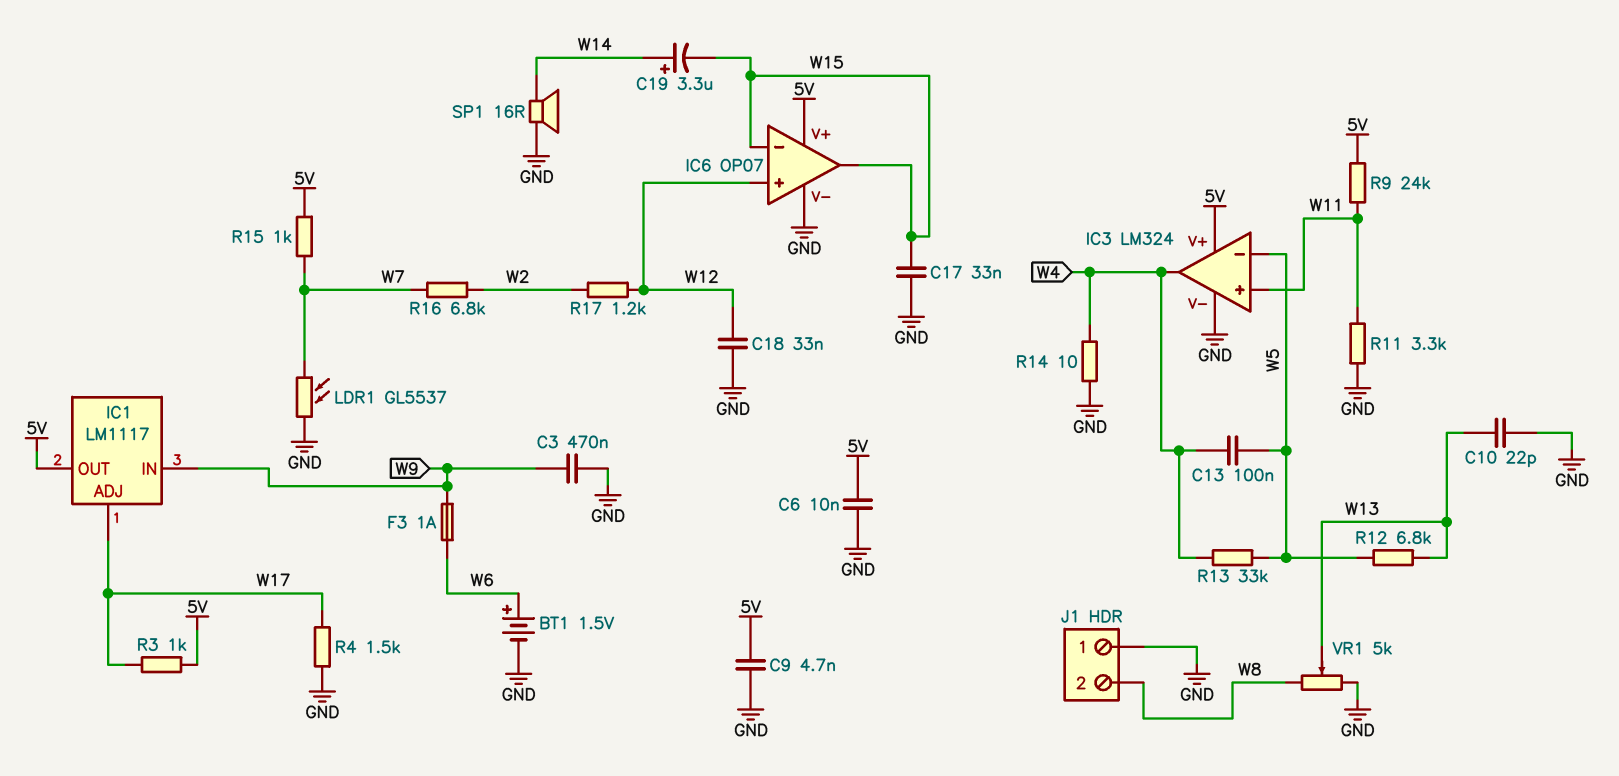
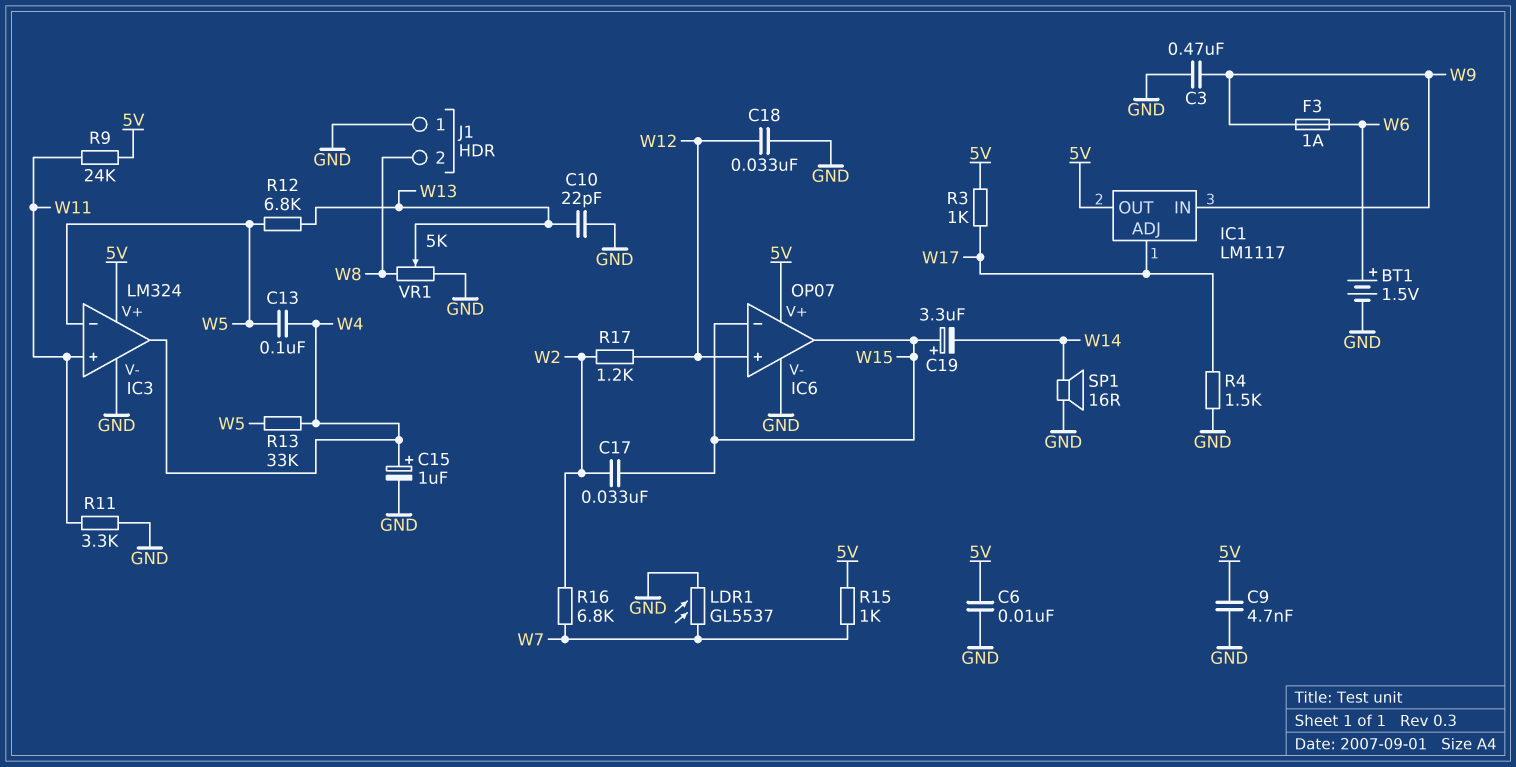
C15: none -> 1uF (plus W4, minus GND)
C17: 33nF (GND, W15) -> 33nF (W2, W15)
C19: 3.3uF (plus W14, minus W15) -> 3.3uF (plus W15, minus W14)
R14: 10 (GND, W4) -> none

